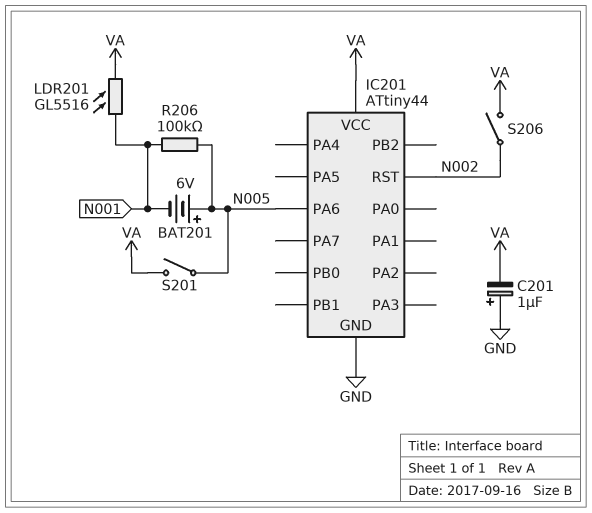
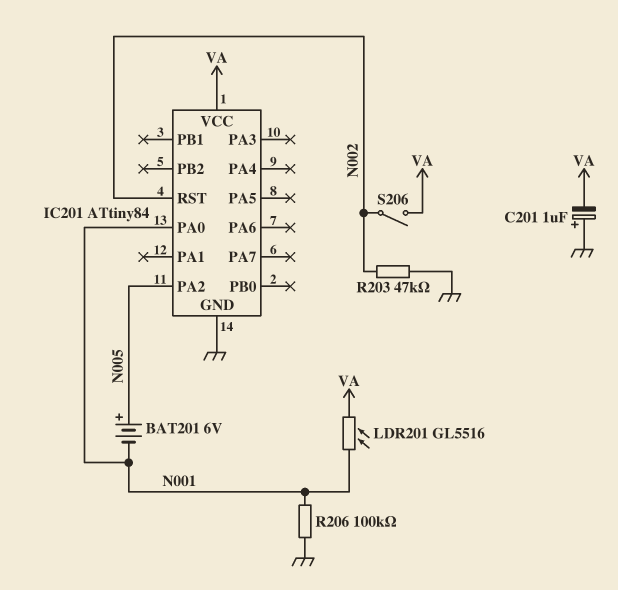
IC201: ATtiny44 -> ATtiny84
IC201 pin PA0: none -> N001
IC201 pin PA2: none -> N005
IC201 pin PA6: N005 -> none
R203: none -> 47k (GND, N002)
R206: 100k (N001, N005) -> 100k (GND, N001)
S201: switch (N005, VA) -> none

